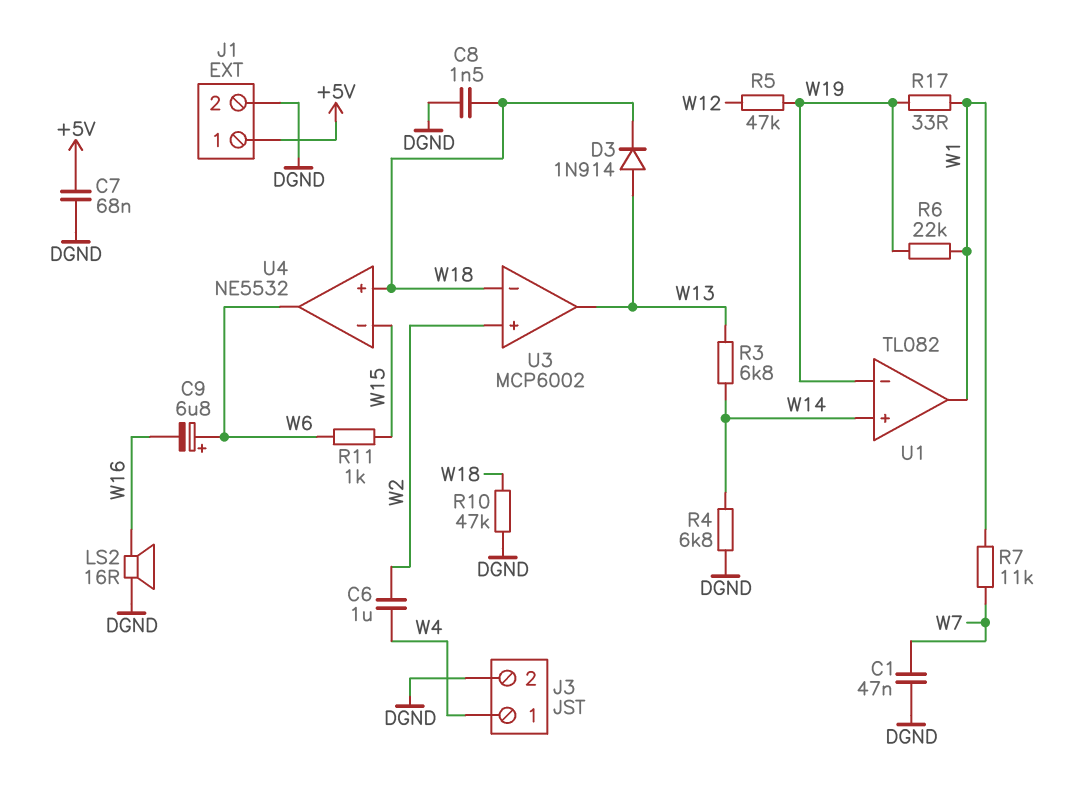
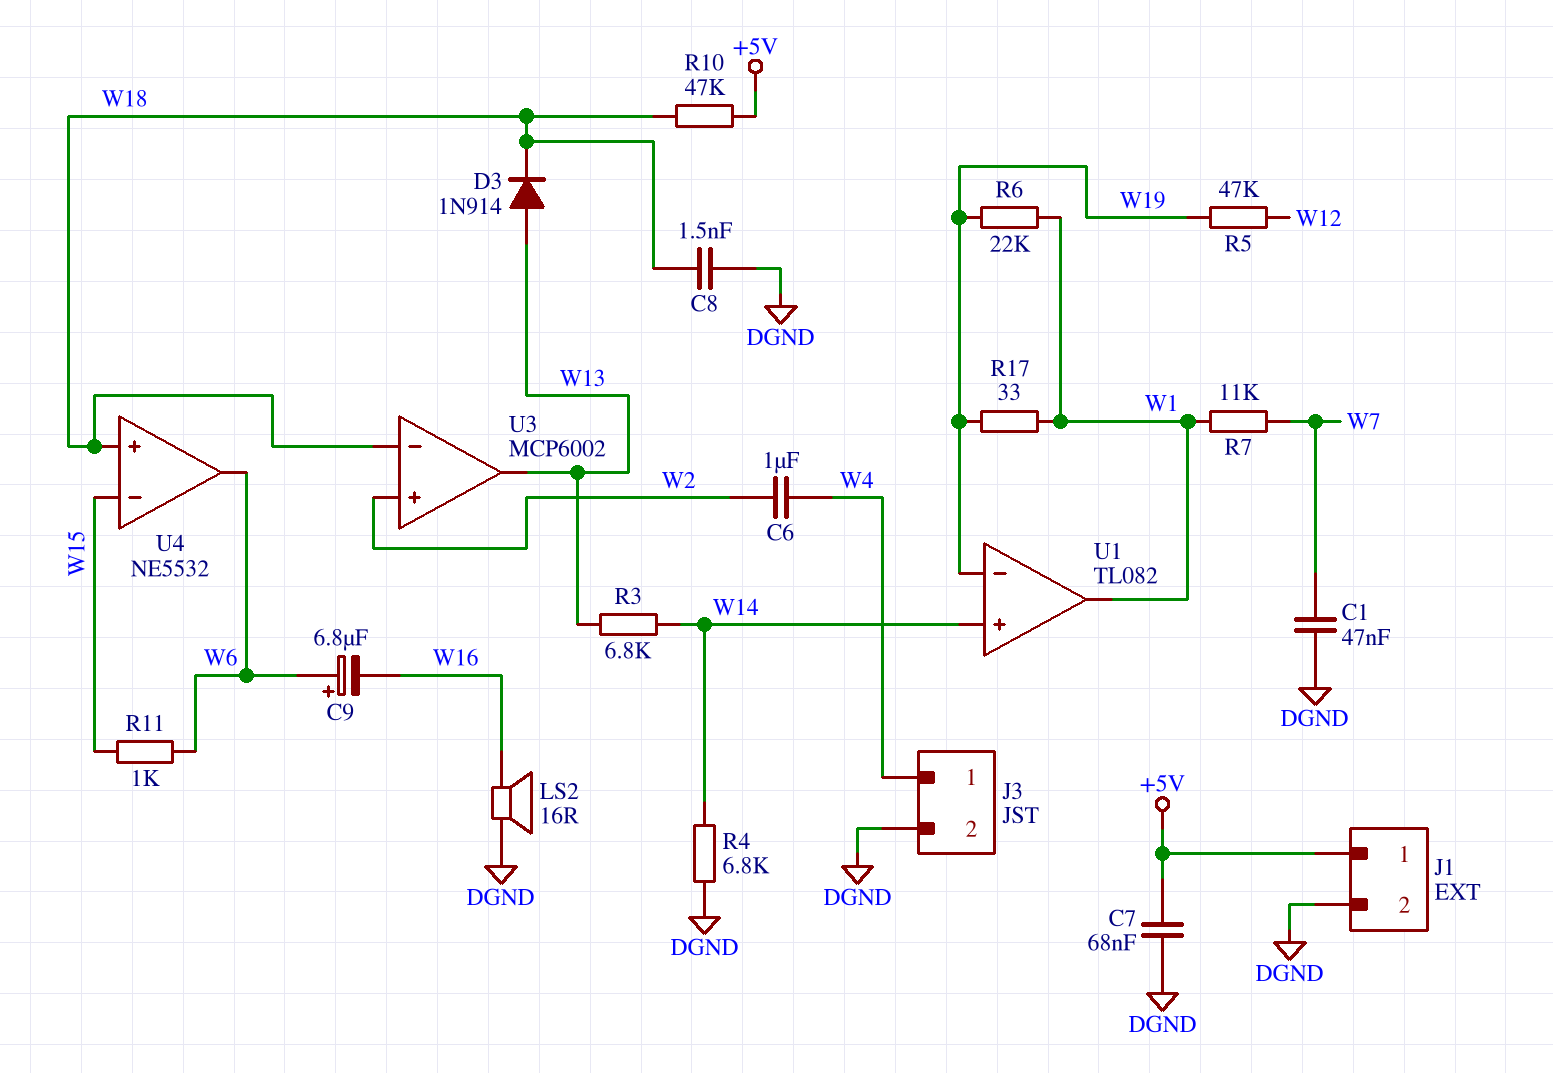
R10: 47k (DGND, W18) -> 47k (+5V, W18)

